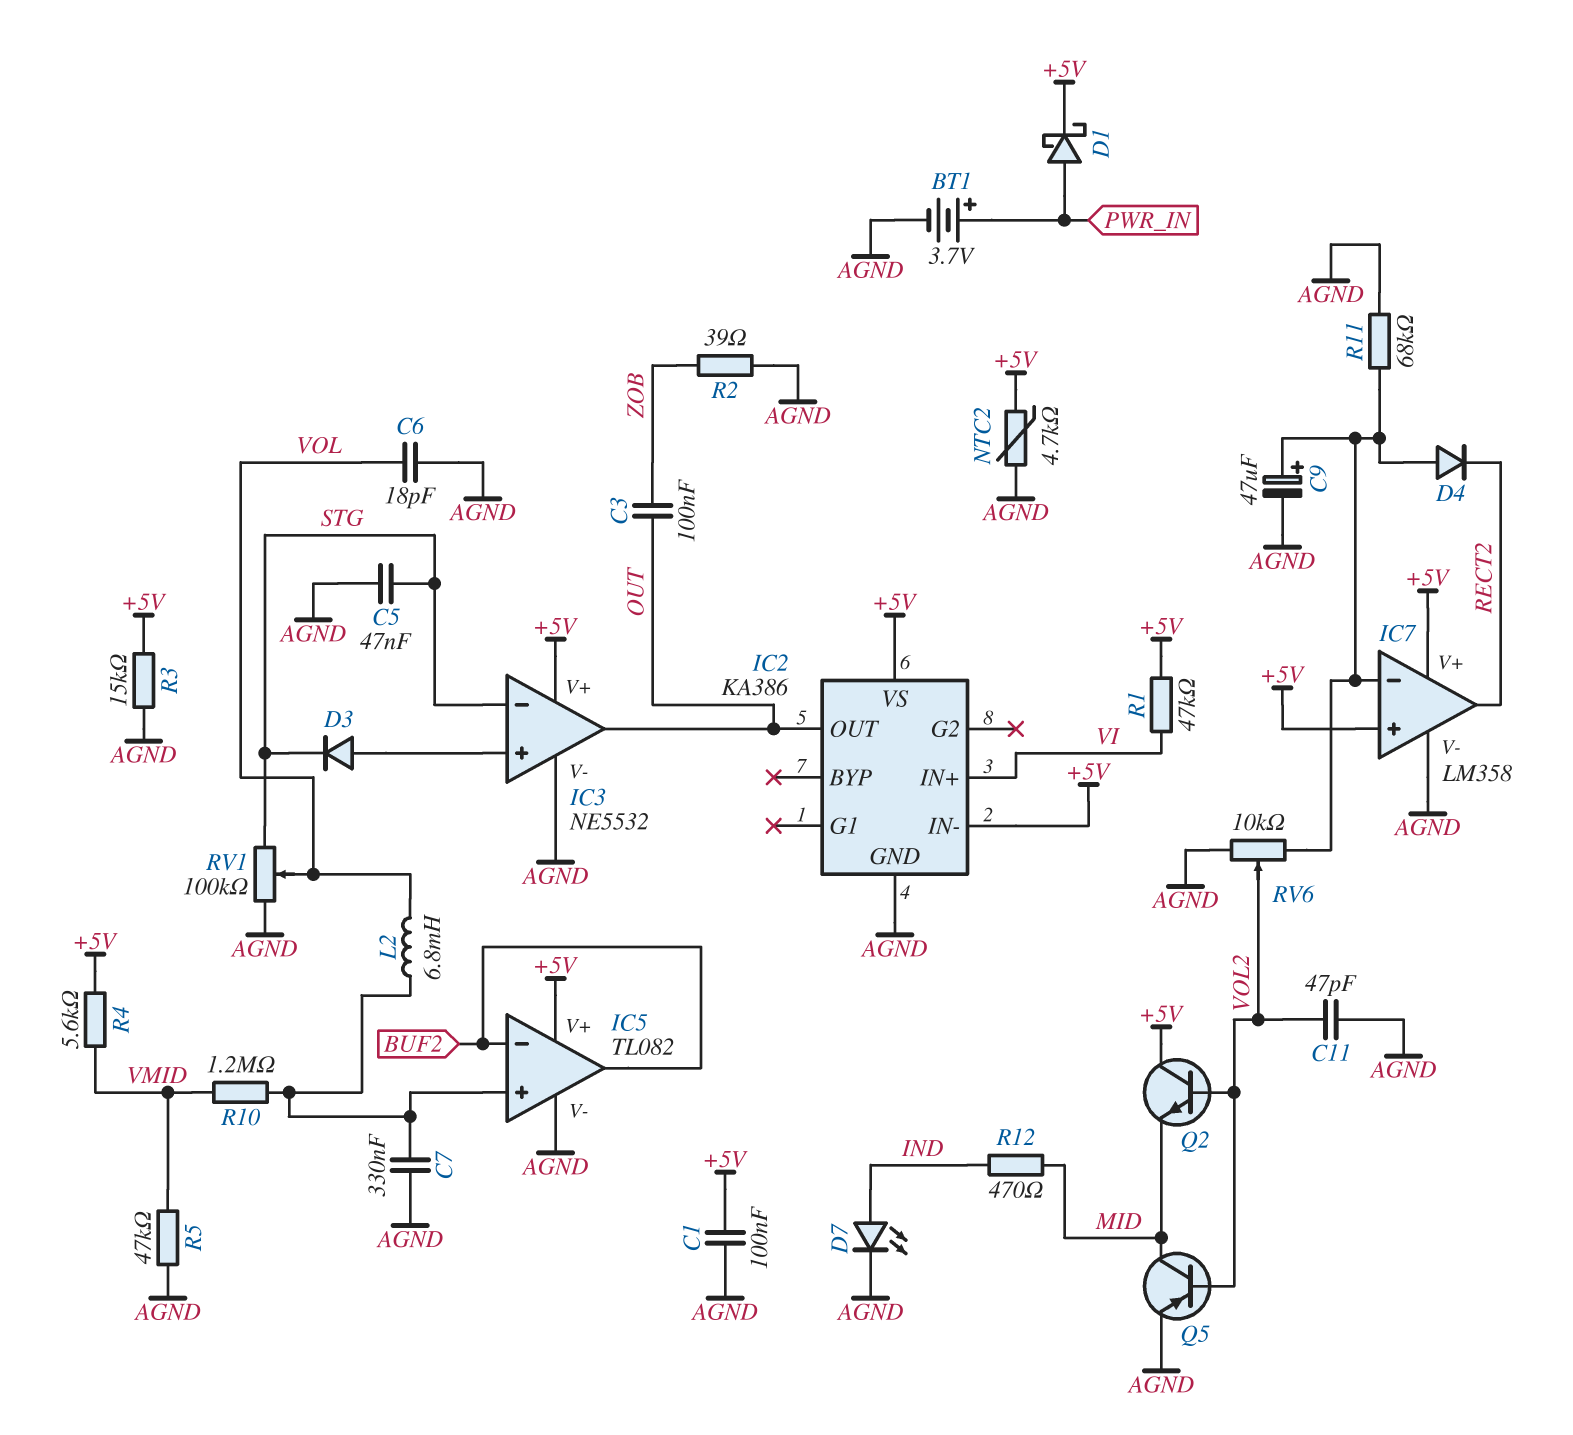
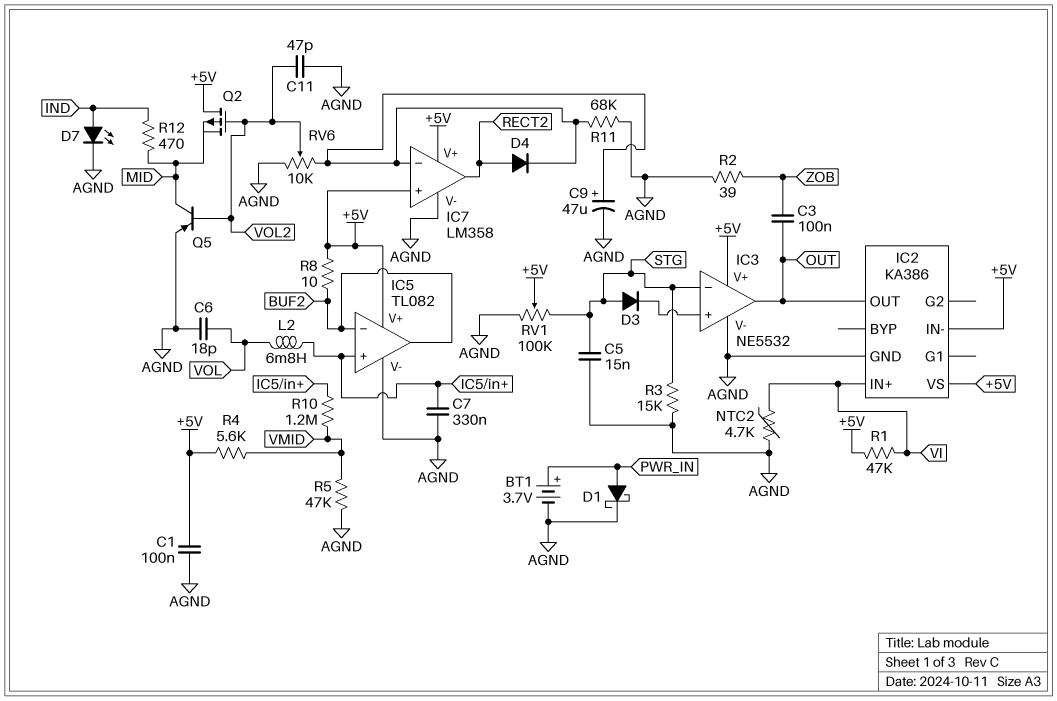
C5: 47nF (AGND, STG) -> 15nF (AGND, STG)
D1: schottky (A PWR_IN, K +5V) -> schottky (A PWR_IN, K AGND)
D3: diode (A IC3/in+, K STG) -> diode (A STG, K IC3/in+)
D4: diode (A IC7/in-, K RECT2) -> diode (A RECT2, K IC7/in-)
NTC2: 4.7k (+5V, AGND) -> 4.7k (AGND, VI)
Q2: NPN (B VOL2, C +5V, E MID) -> PMOS (G VOL2, D +5V, S MID)
R3: 15k (+5V, AGND) -> 15k (AGND, STG)
R8: none -> 10 (+5V, BUF2)
RV1: 100k (AGND, STG, wiper VOL) -> 100k (AGND, STG, wiper +5V)

